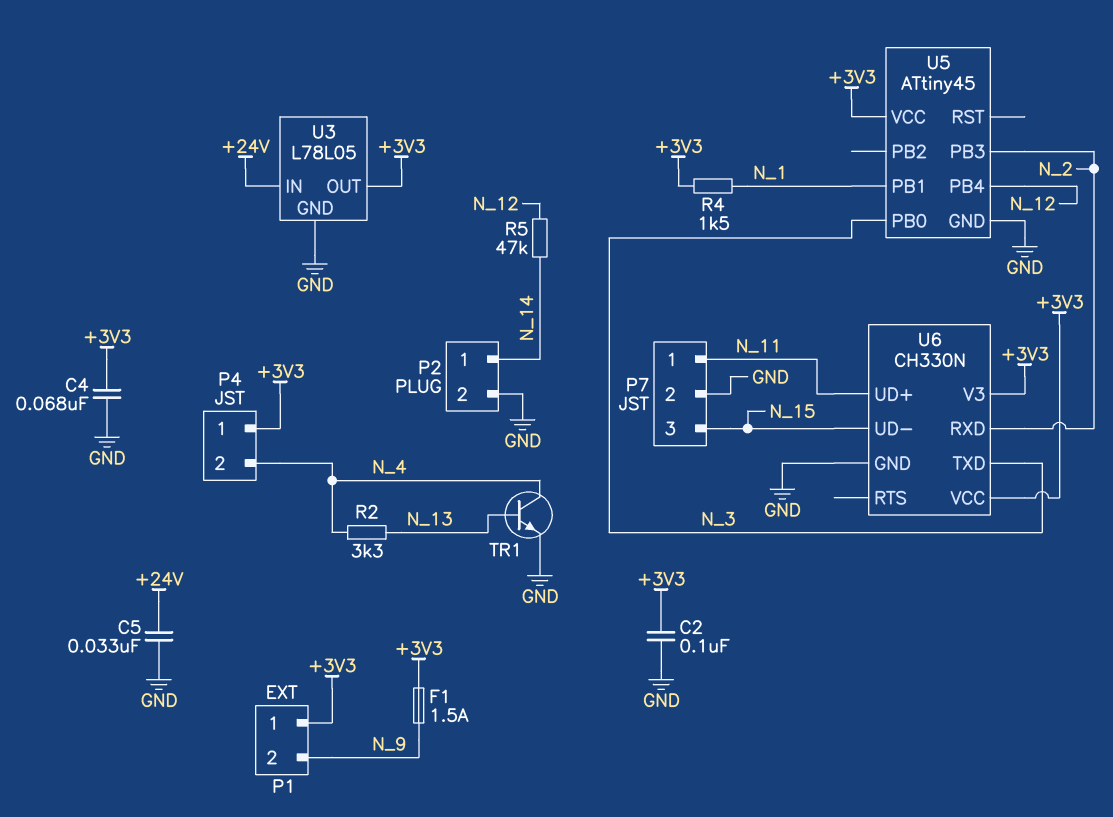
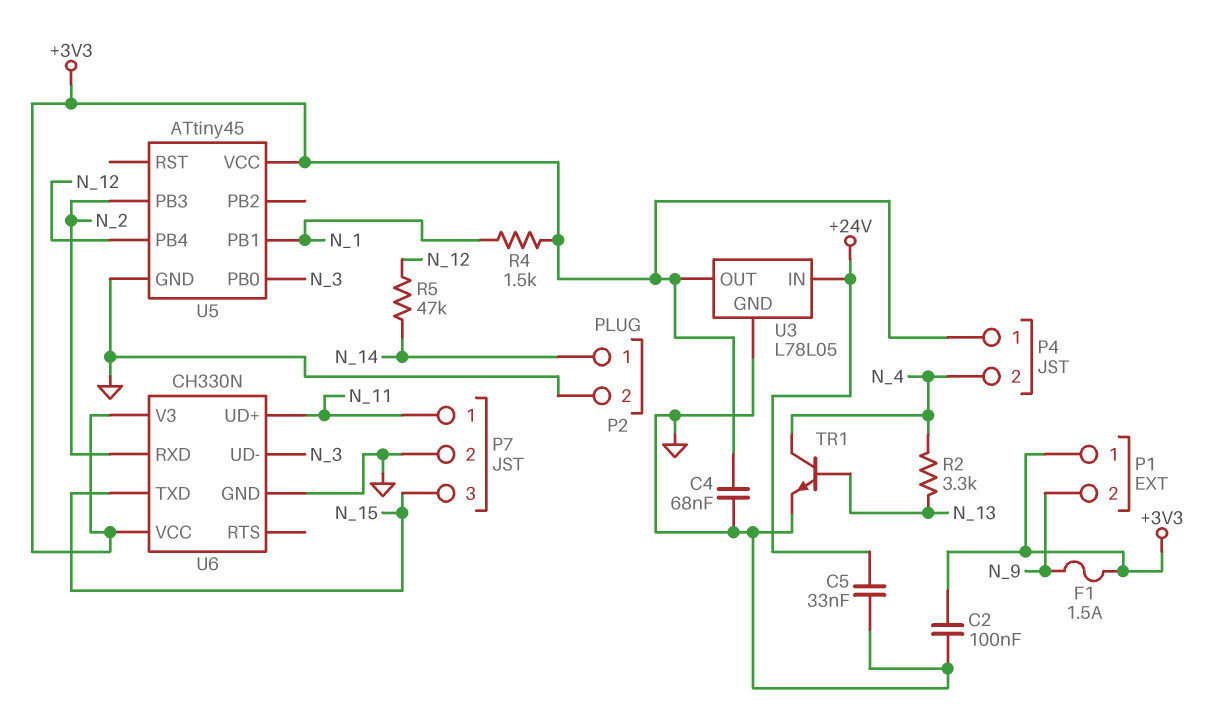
U6 pin TXD: N_3 -> N_15
U6 pin UD-: N_15 -> N_3

